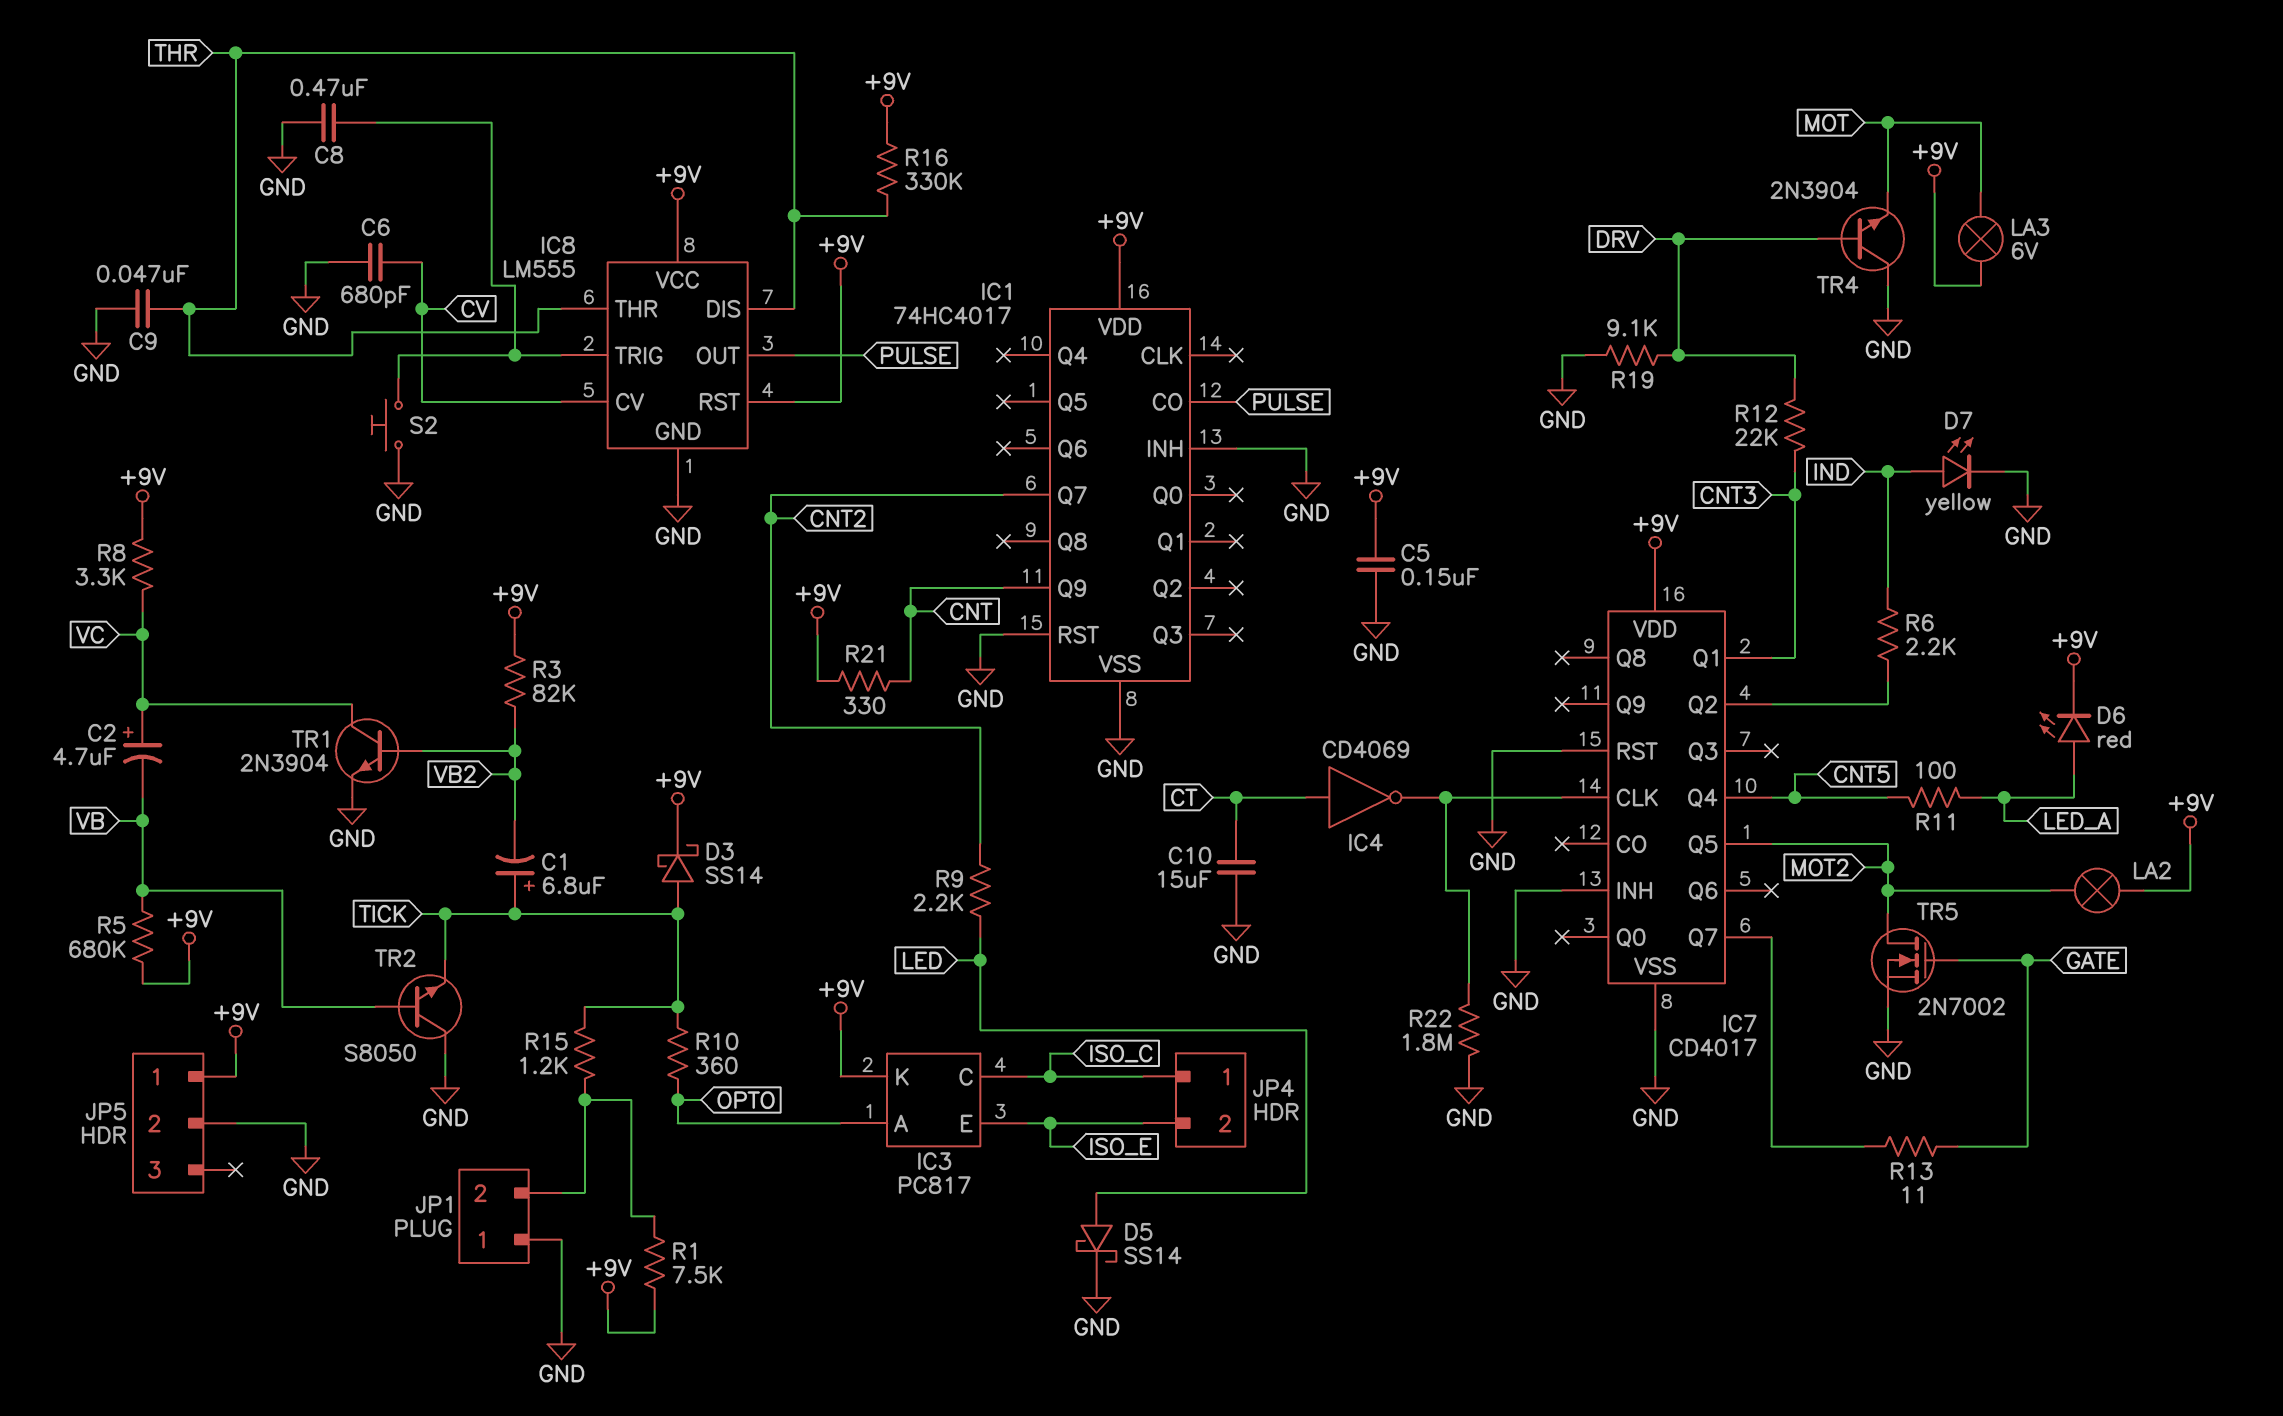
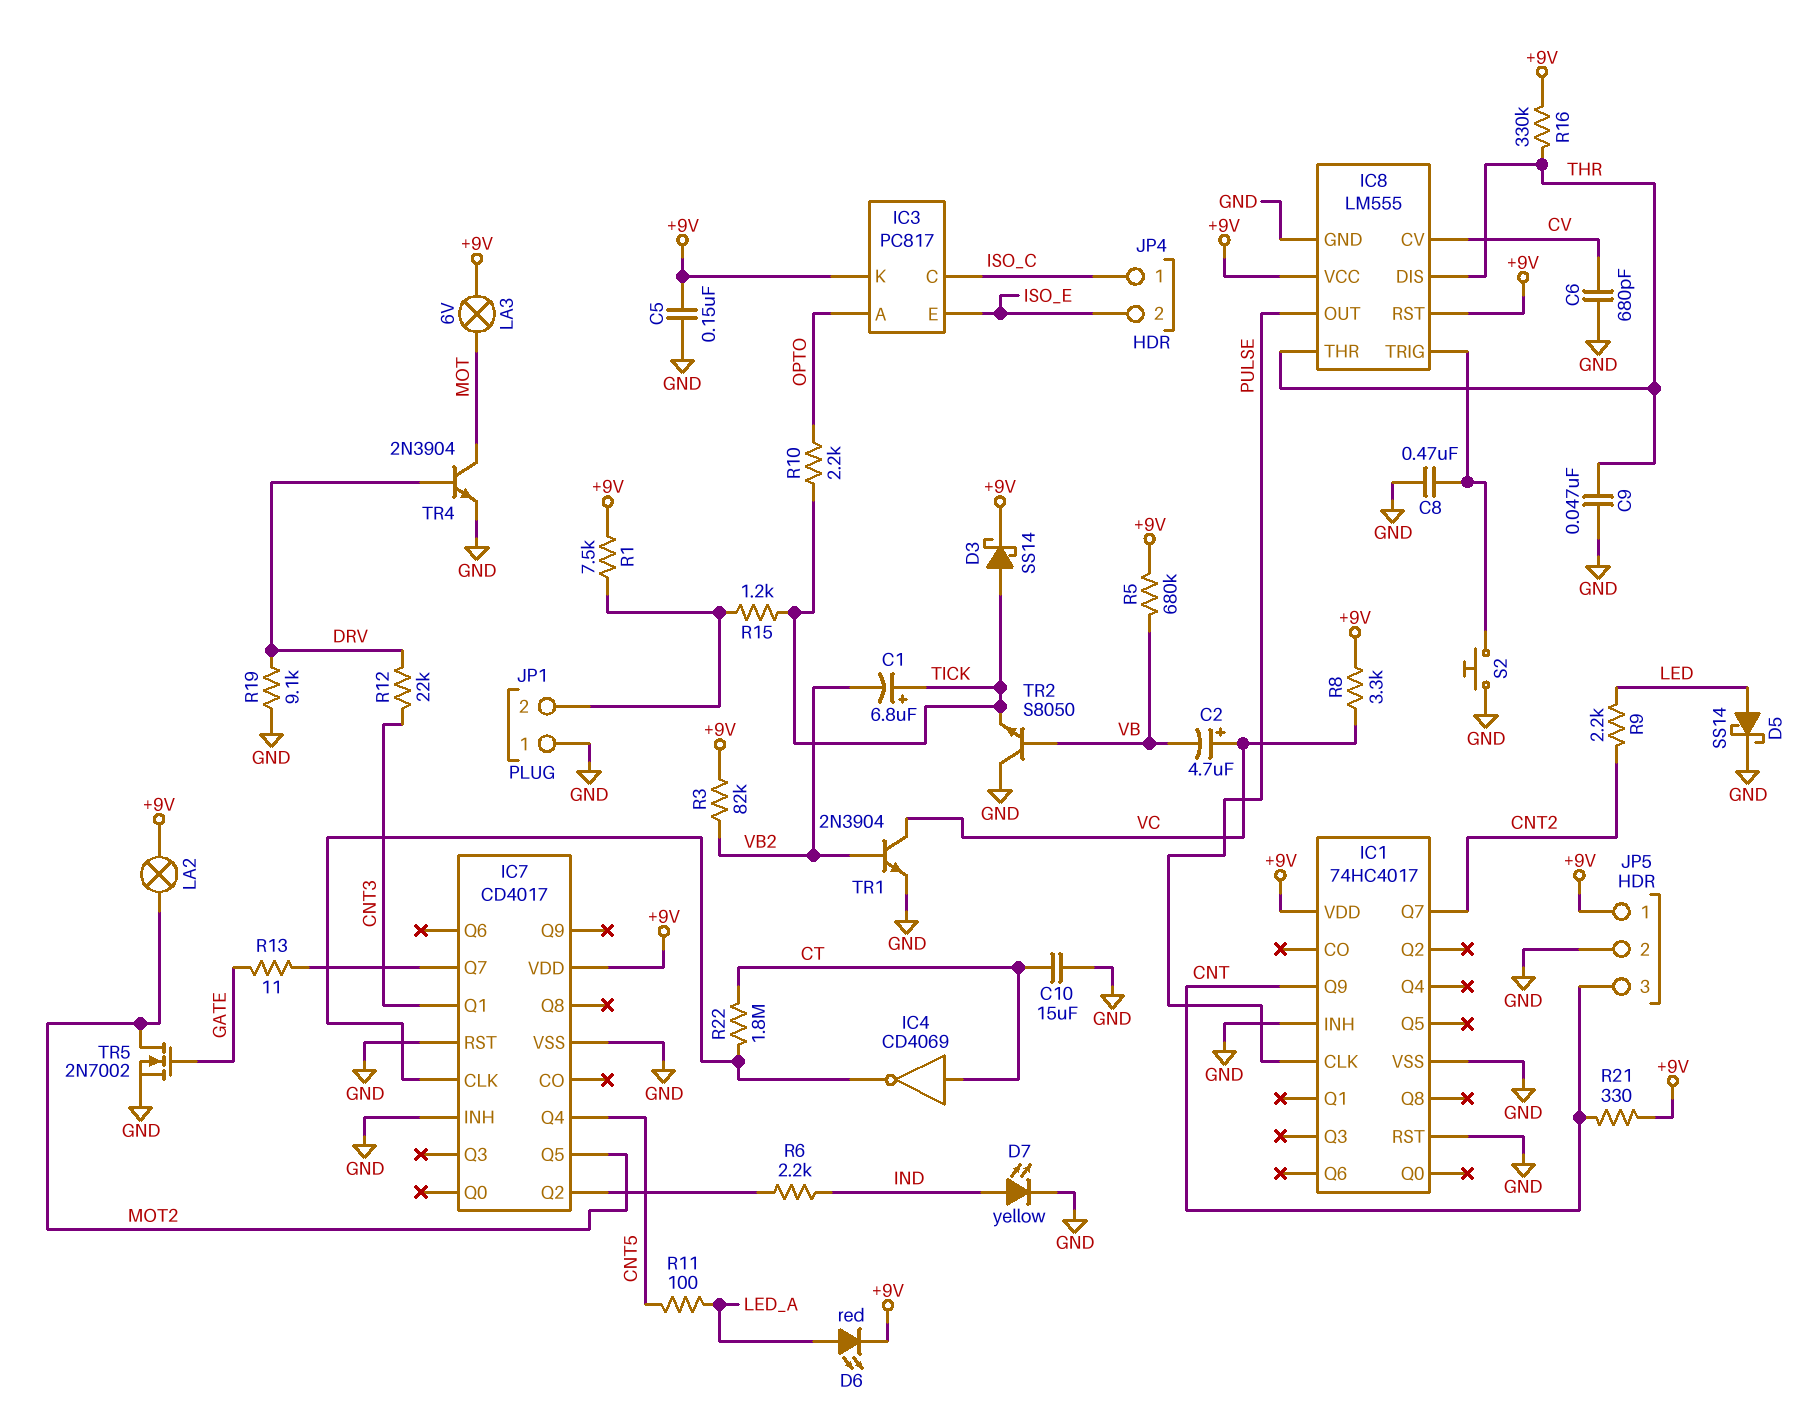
IC1 pin CLK: none -> PULSE
IC1 pin CO: PULSE -> none
JP5 pin 3: none -> CNT
R10: 360 (OPTO, TICK) -> 2.2k (OPTO, TICK)
R22: 1.8M (GND, IC7/CLK) -> 1.8M (CT, IC7/CLK)
TR4: NPN 2N3904 (B DRV, C GND, E MOT) -> NPN 2N3904 (B DRV, C MOT, E GND)

